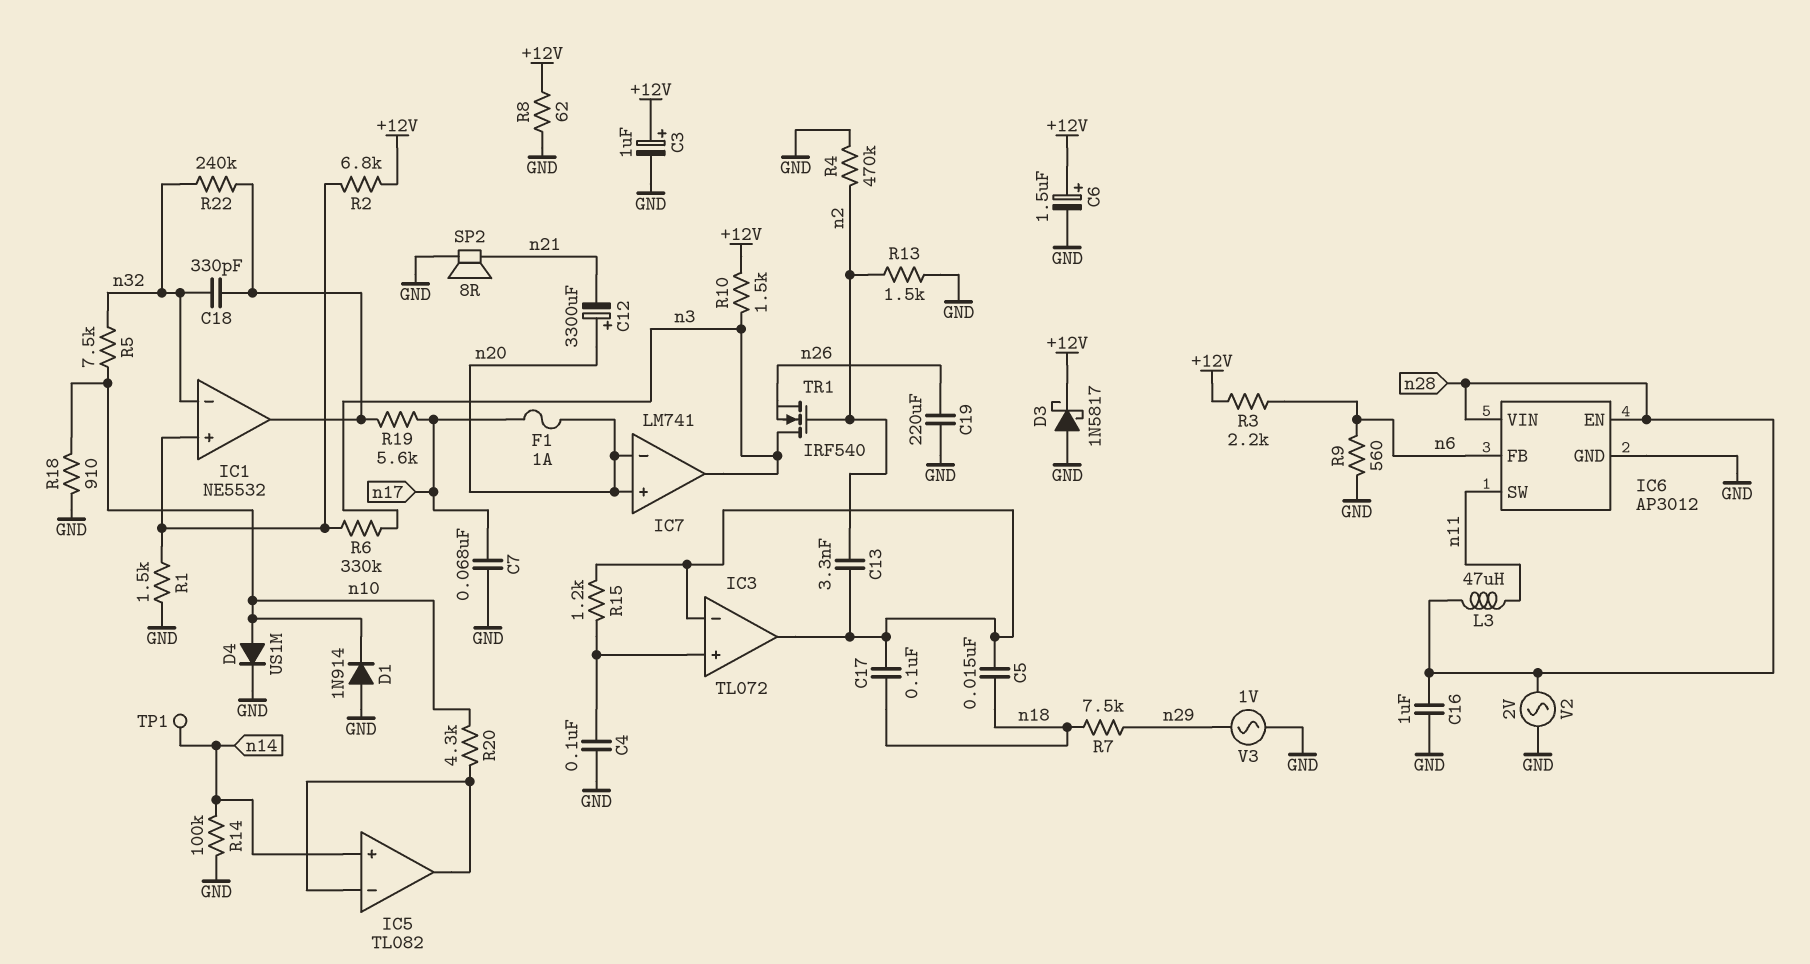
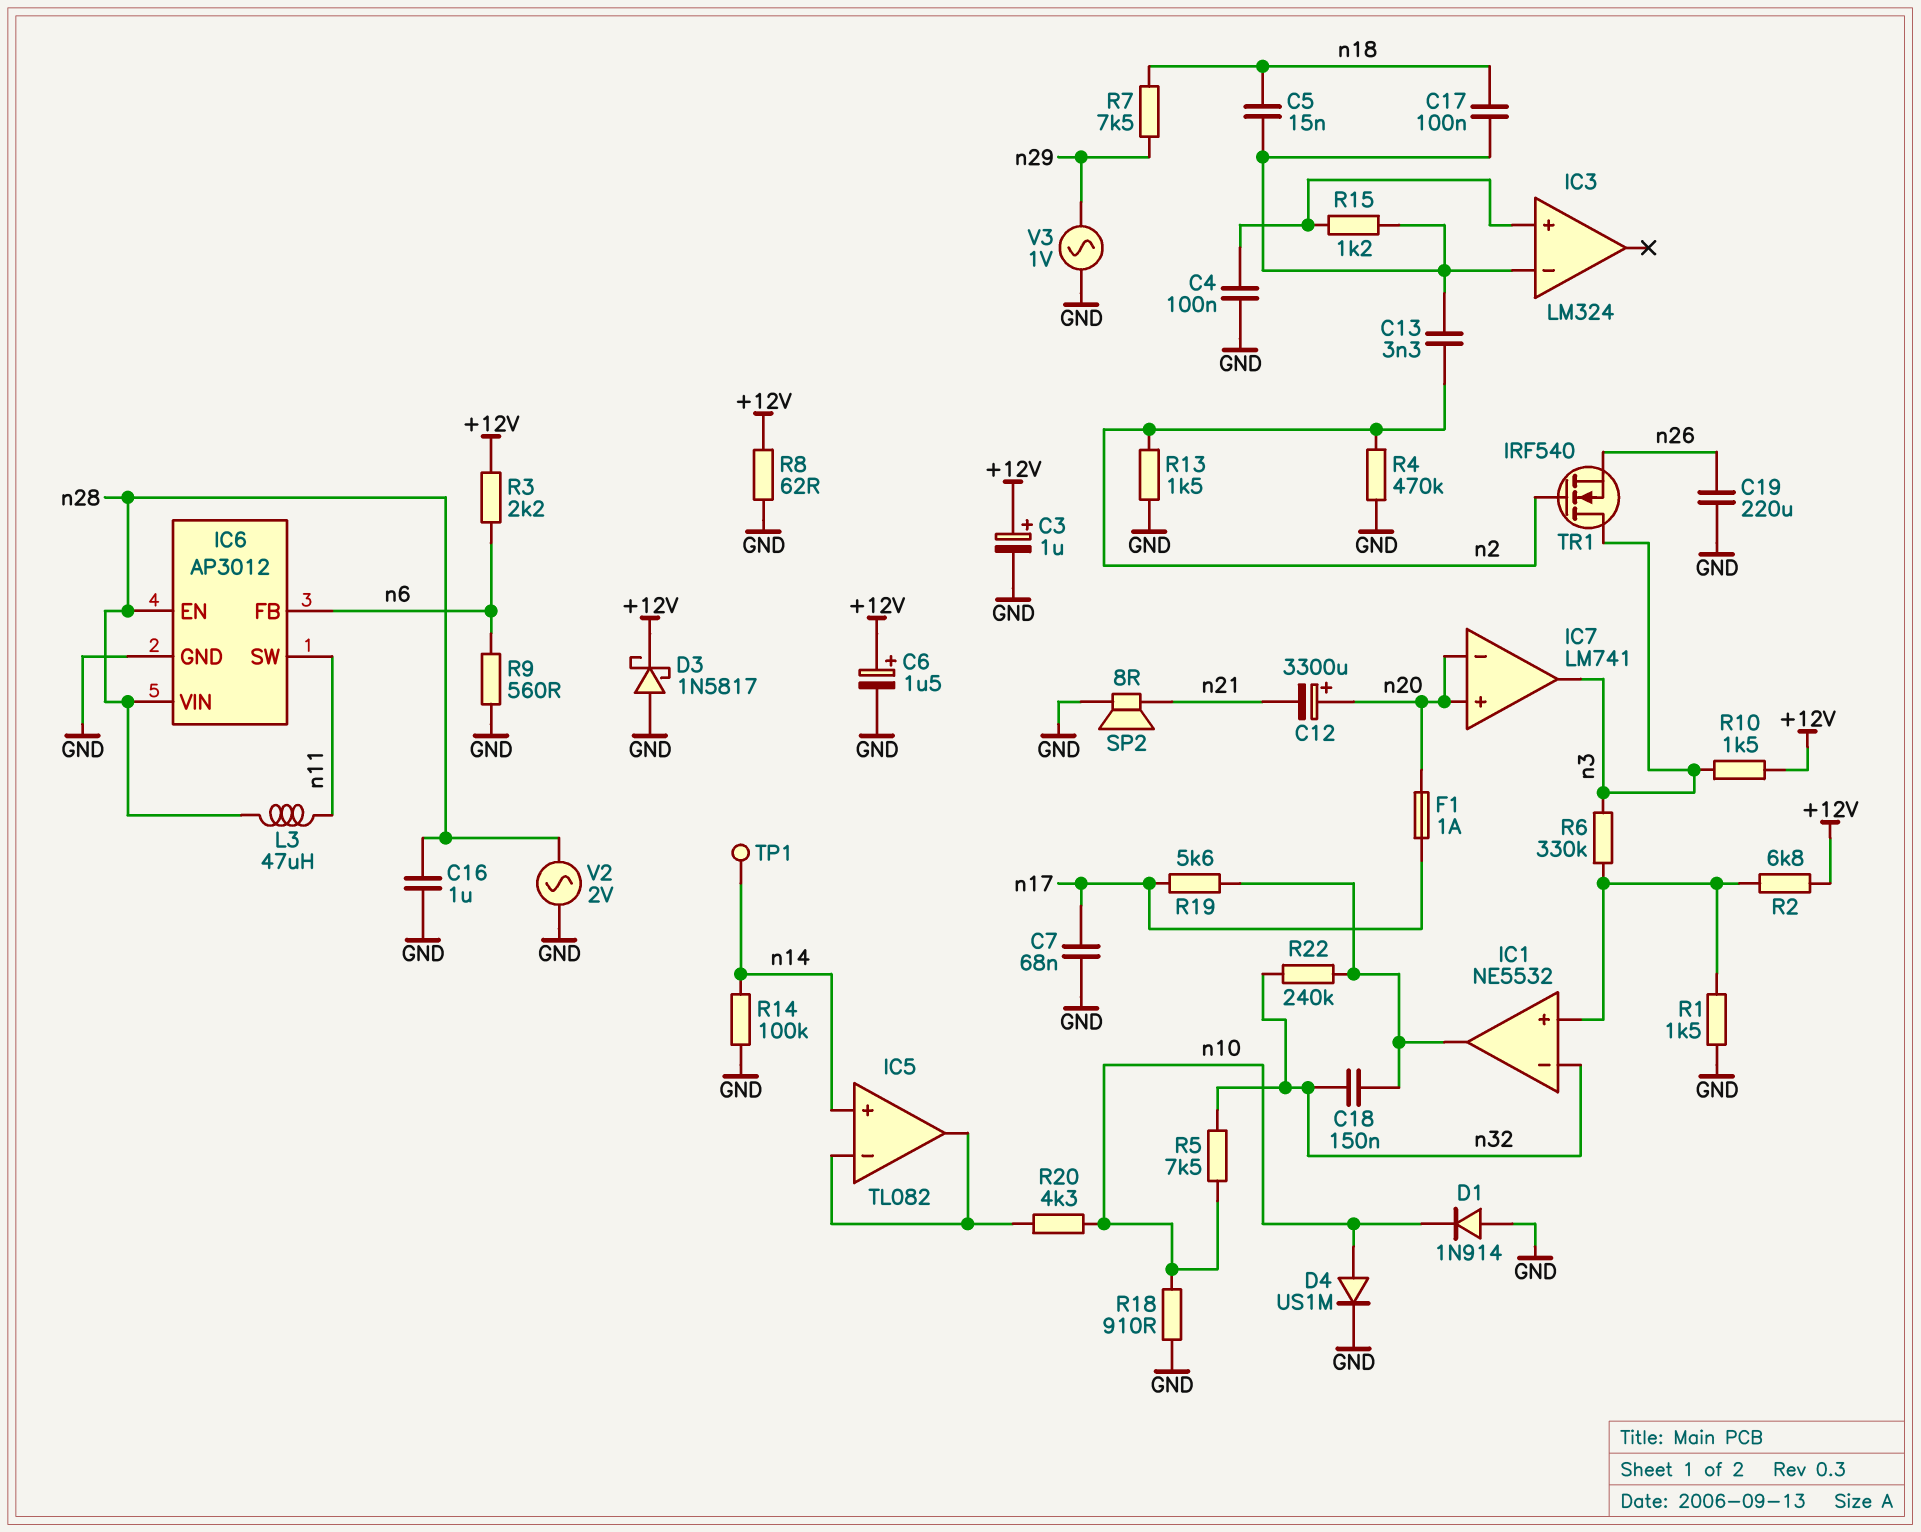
C18: 330pF (IC1/out, n32) -> 150nF (IC1/out, n32)
IC3: TL072 -> LM324
IC3 pin out: IC3/in- -> none

